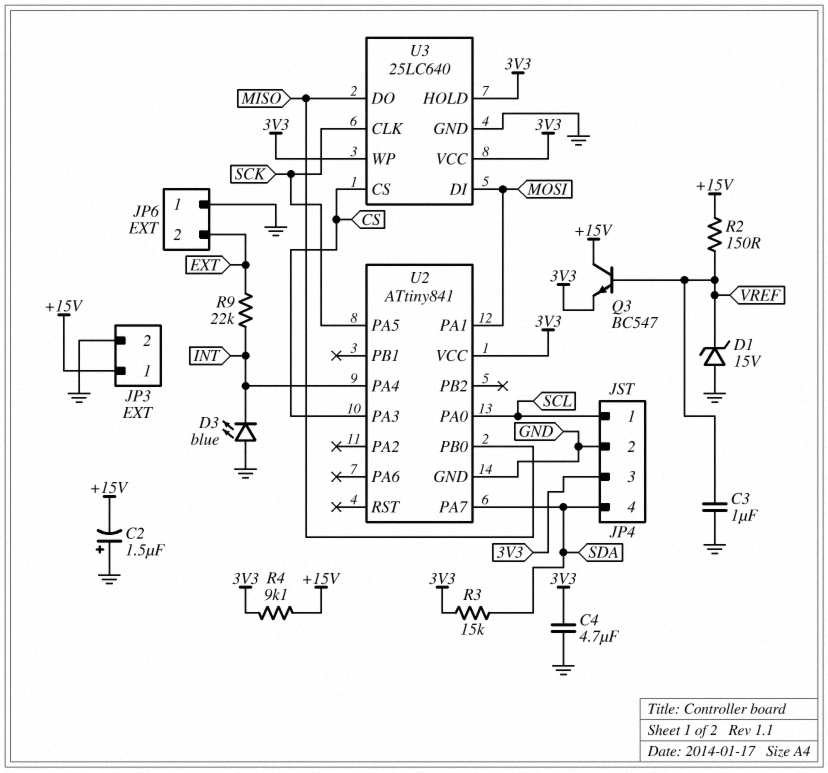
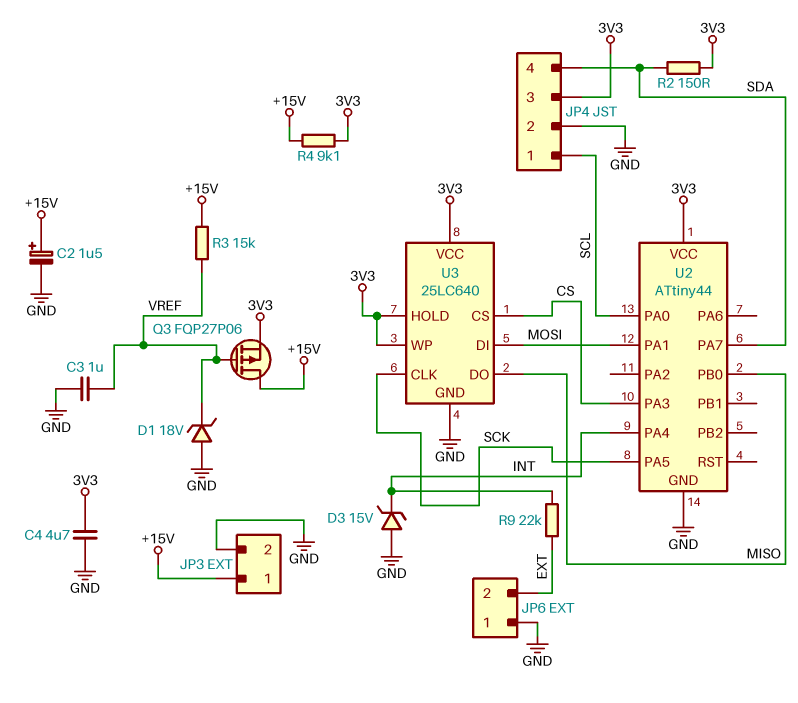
C2: 1.5uF (plus GND, minus +15V) -> 1.5uF (plus +15V, minus GND)
D1: zener 15V (A GND, K VREF) -> zener 18V (A GND, K VREF)
D3: LED blue (A GND, K INT) -> zener 15V (A GND, K INT)
Q3: NPN BC547 (B VREF, C +15V, E 3V3) -> PMOS FQP27P06 (G VREF, D +15V, S 3V3)
R2: 150 (+15V, VREF) -> 150 (3V3, SDA)
R3: 15k (3V3, SDA) -> 15k (+15V, VREF)
U2: ATtiny841 -> ATtiny44

